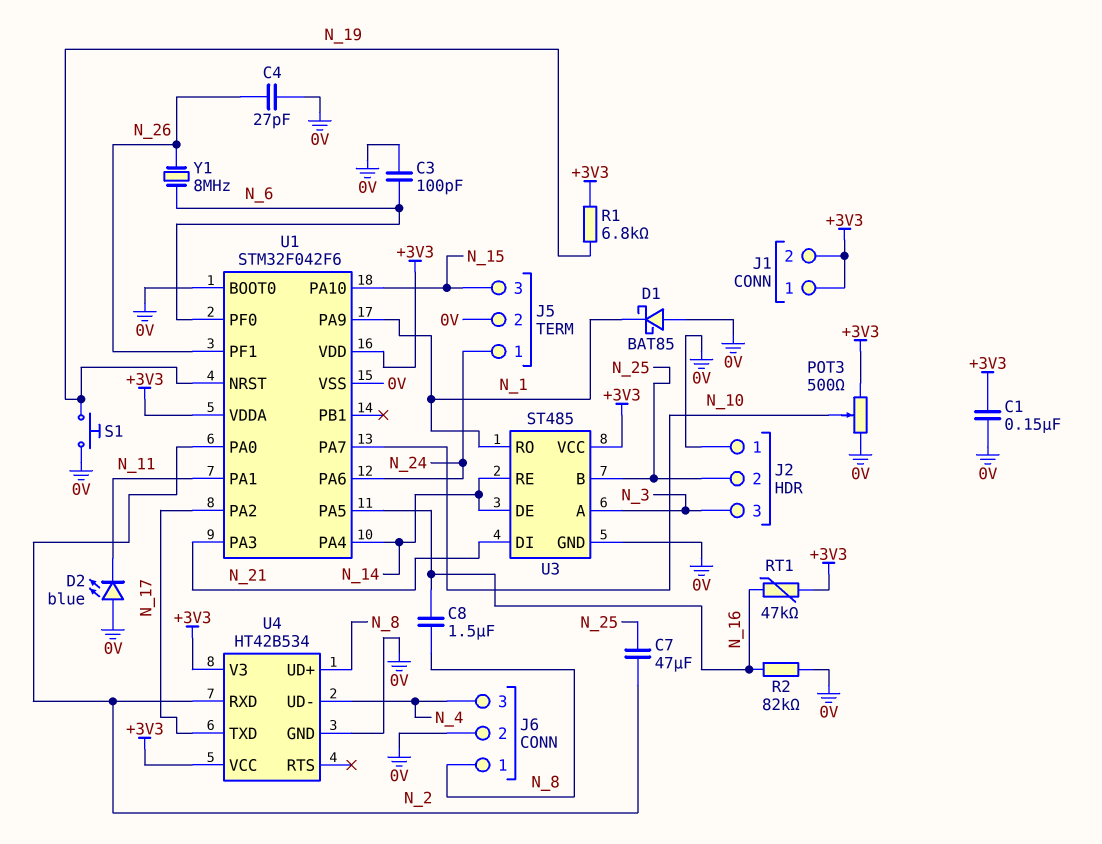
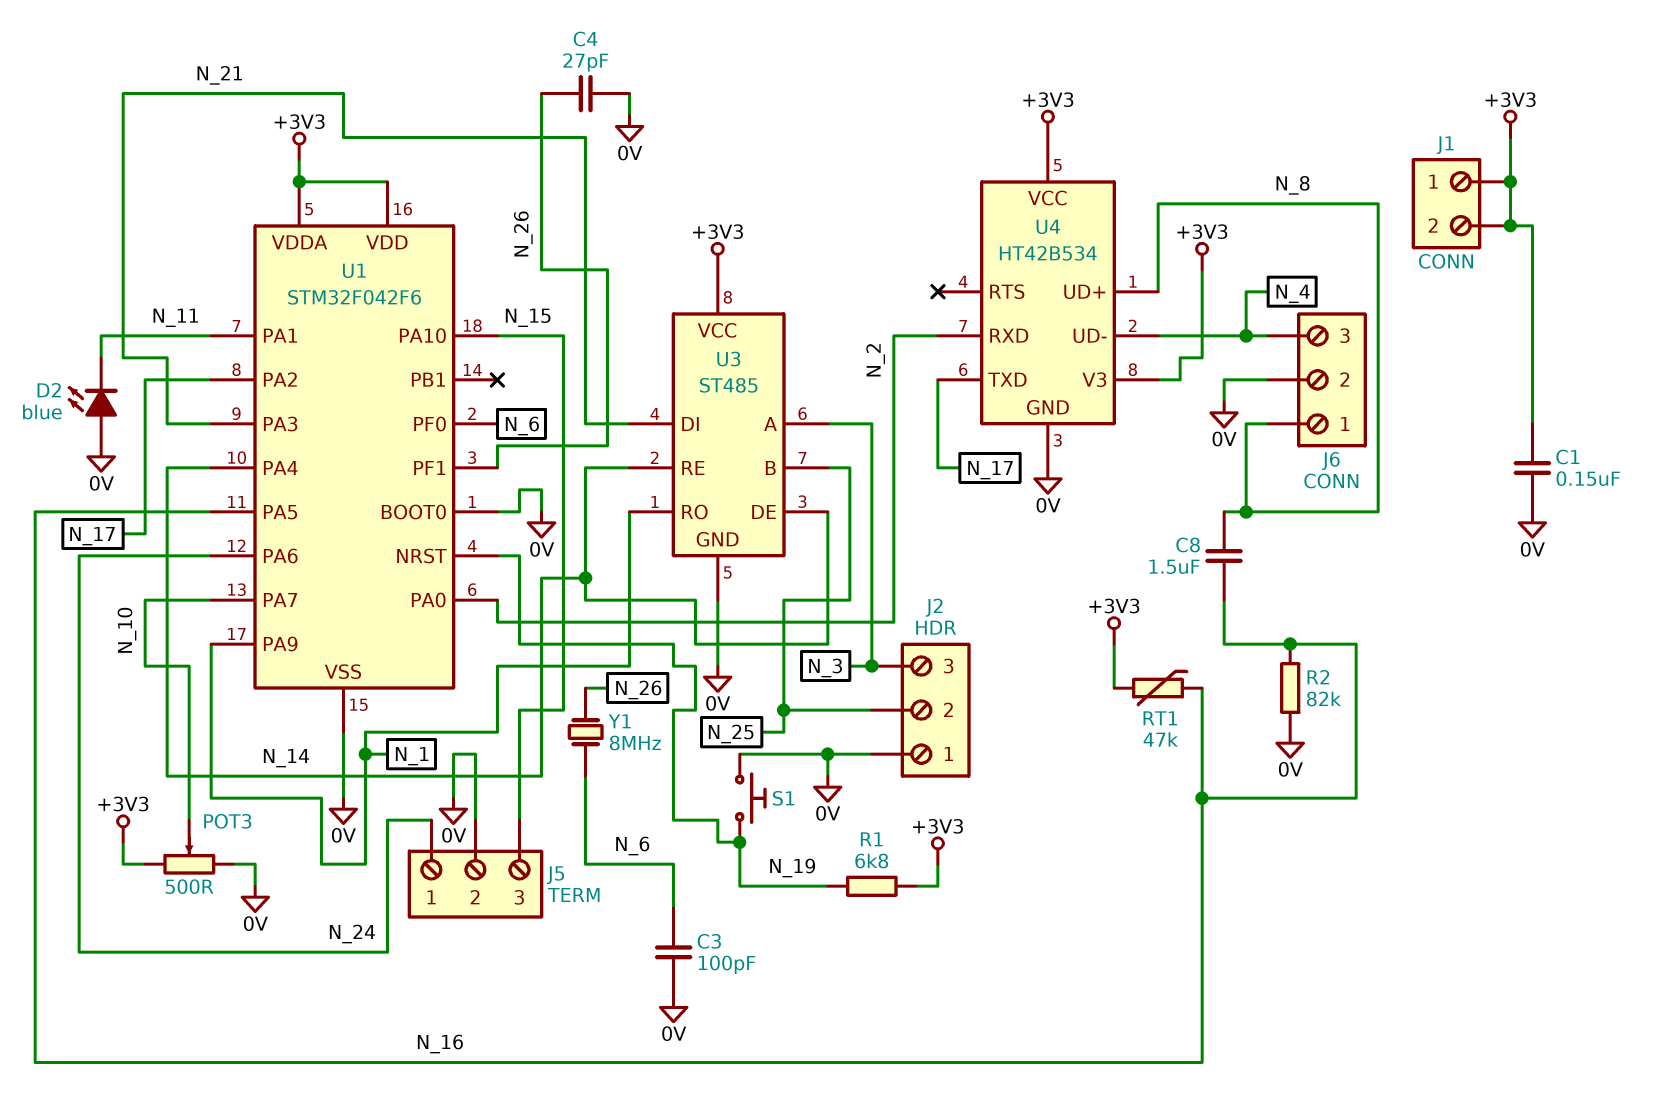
C7: 47uF (N_2, N_25) -> none
D1: schottky BAT85 (A 0V, K N_1) -> none

